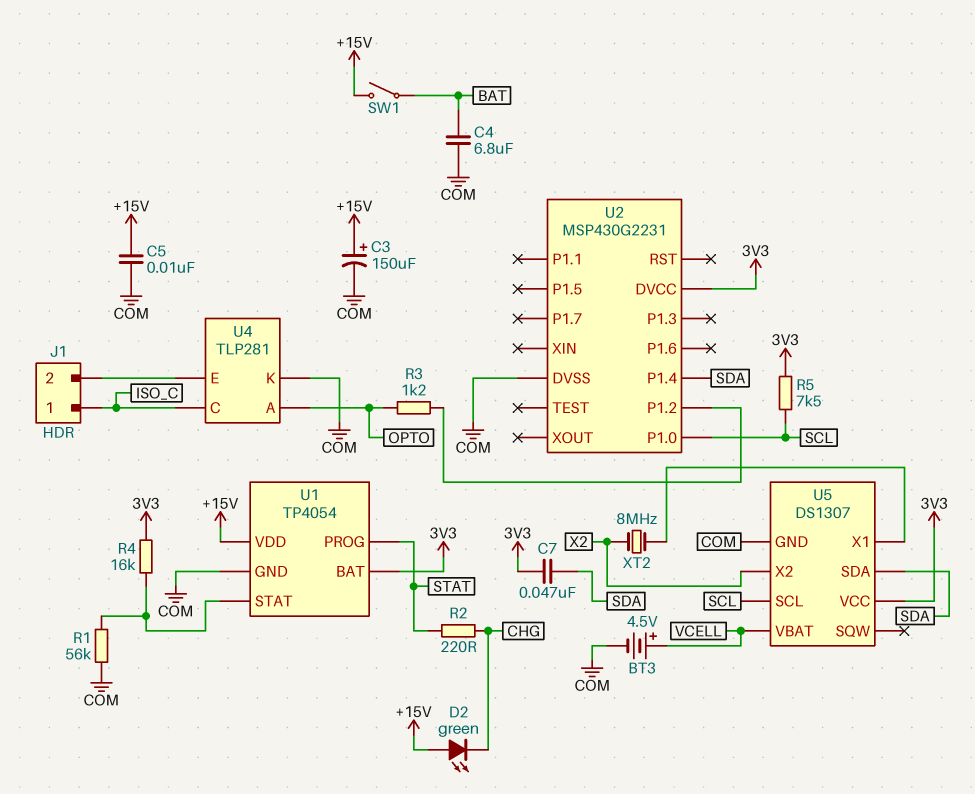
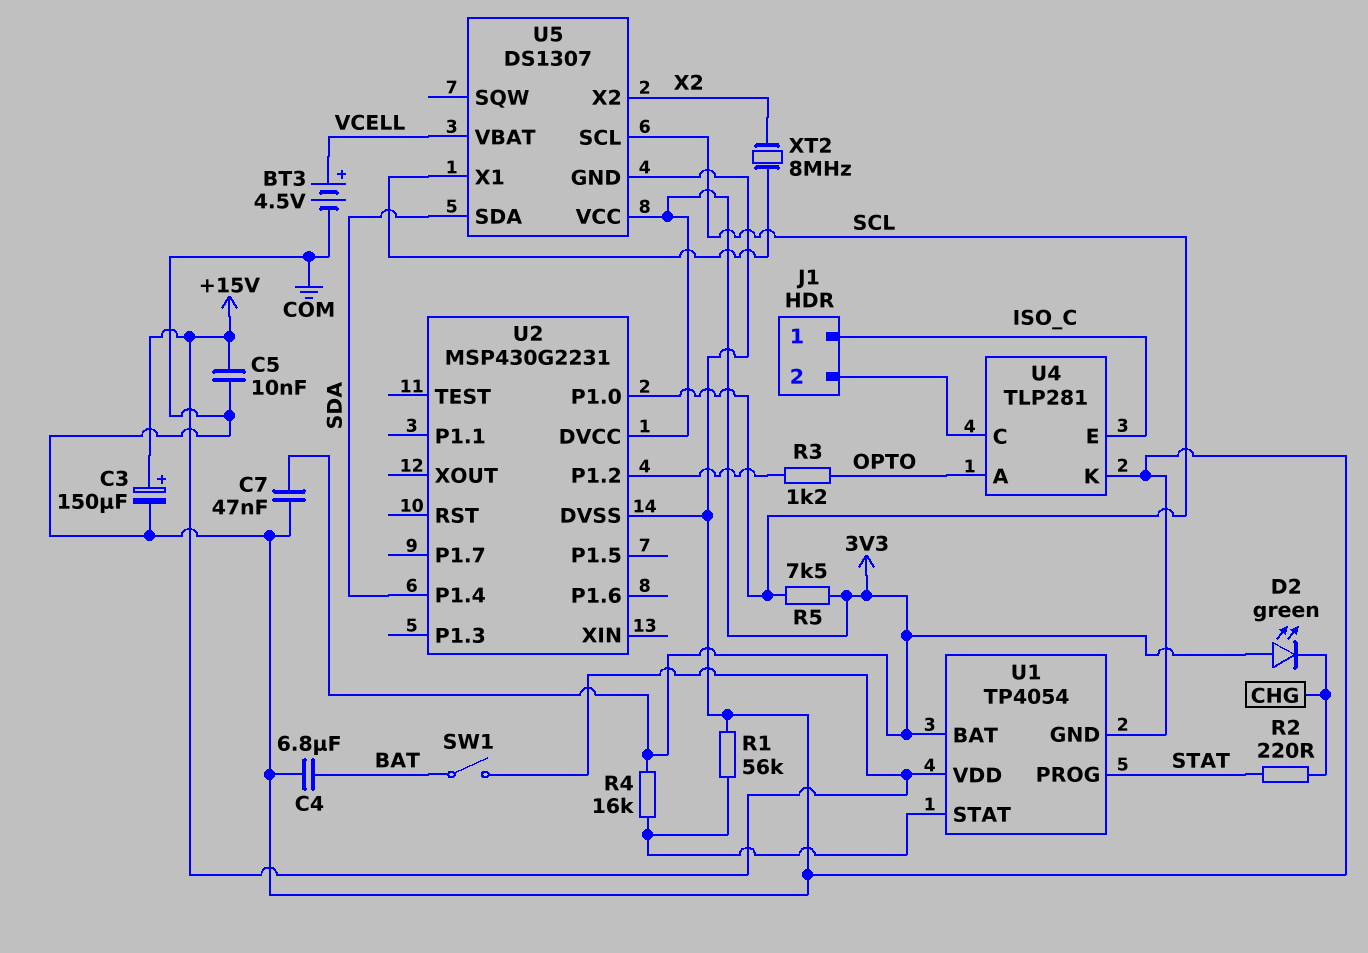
C7: 47nF (3V3, SDA) -> 47nF (3V3, COM)
D2: LED green (A +15V, K CHG) -> LED green (A 3V3, K CHG)
U4 pin C: ISO_C -> J1/2
U4 pin E: J1/2 -> ISO_C

